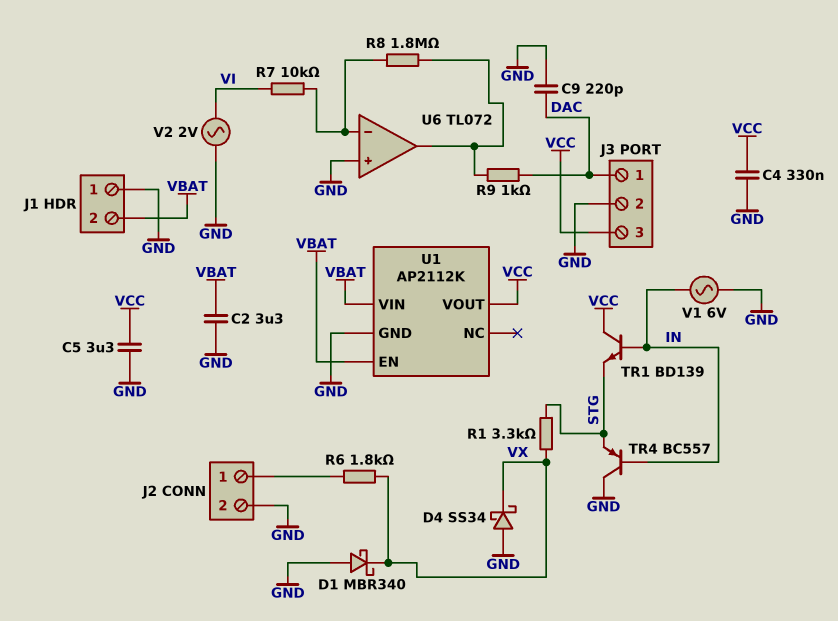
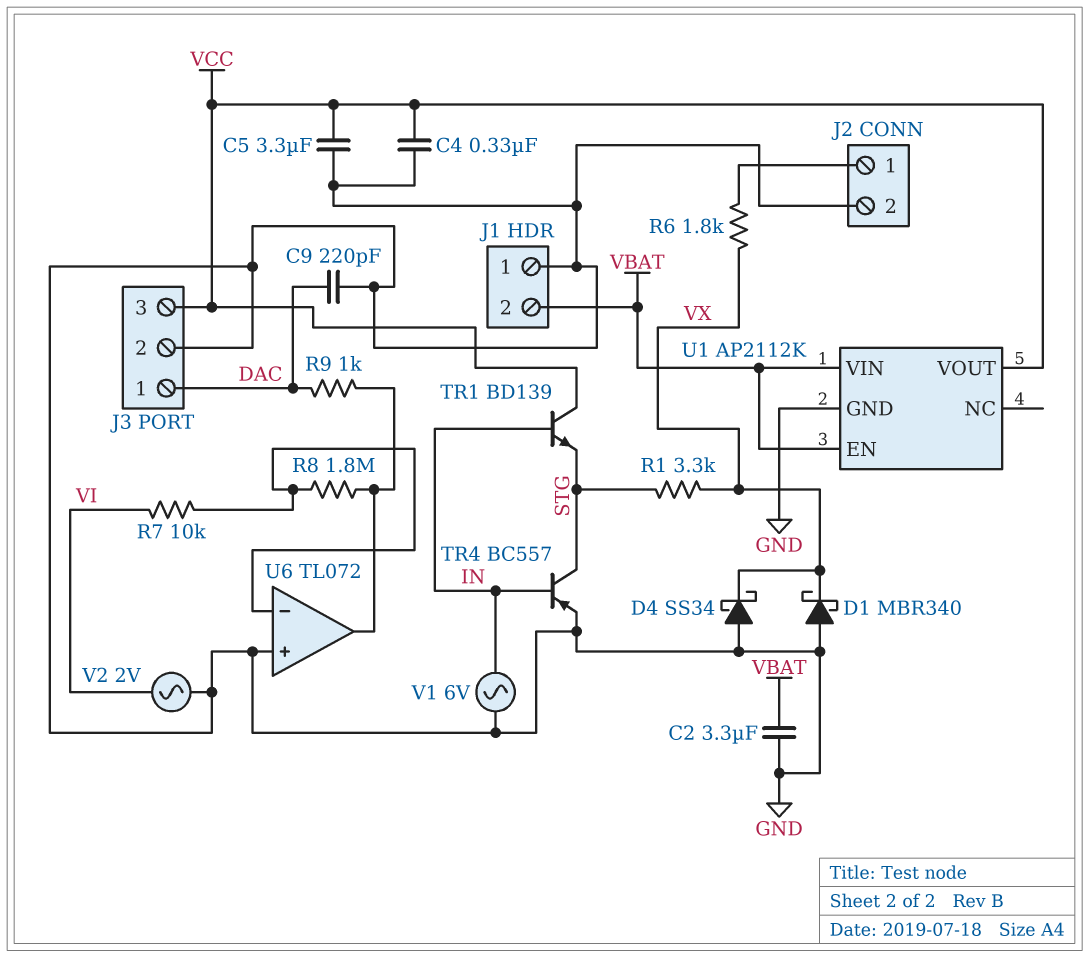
TR4: PNP BC557 (B IN, C GND, E STG) -> PNP BC557 (B IN, C STG, E GND)

